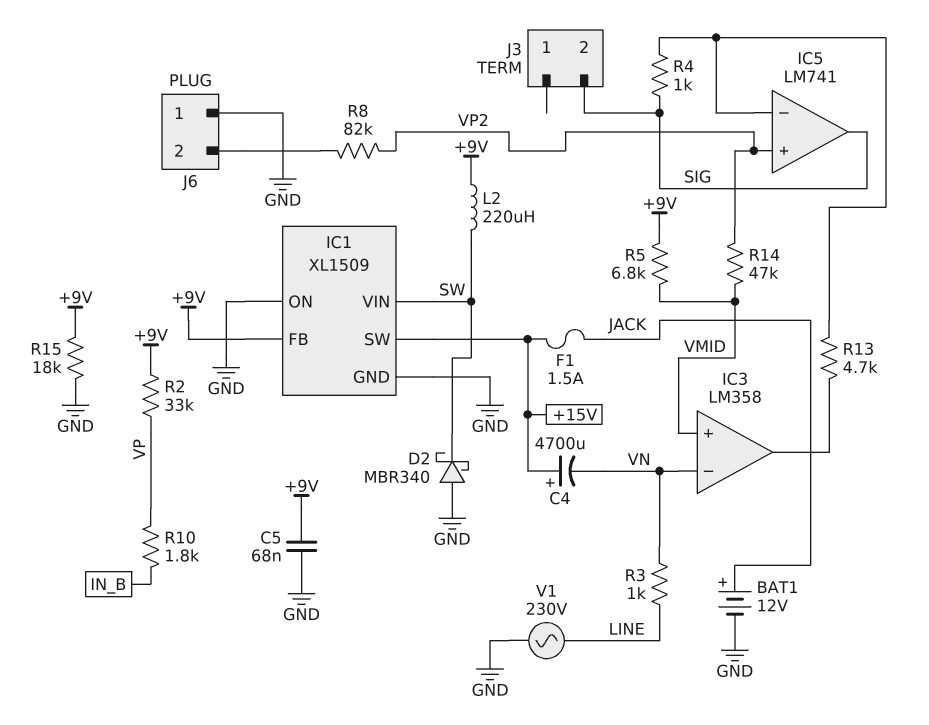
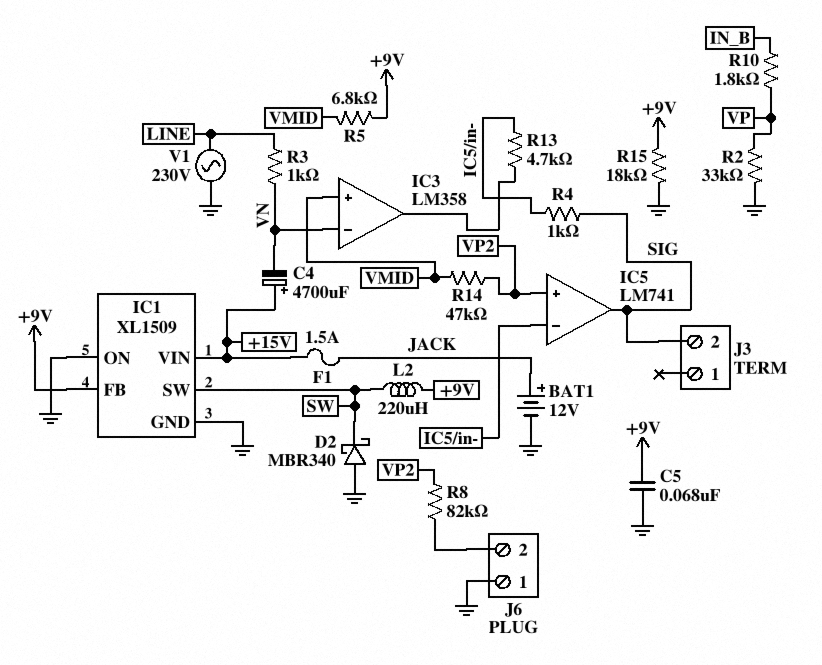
IC1 pin SW: +15V -> SW
IC1 pin VIN: SW -> +15V
R2: 33k (+9V, VP) -> 33k (GND, VP)

